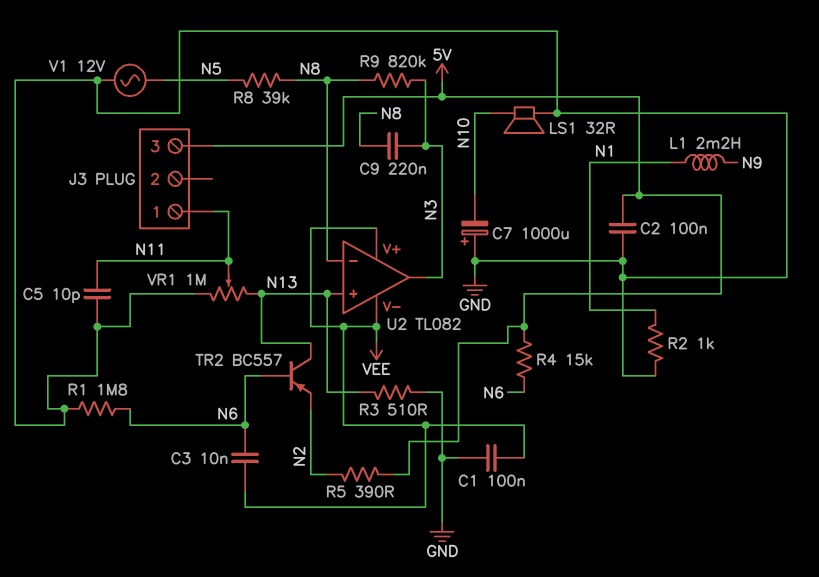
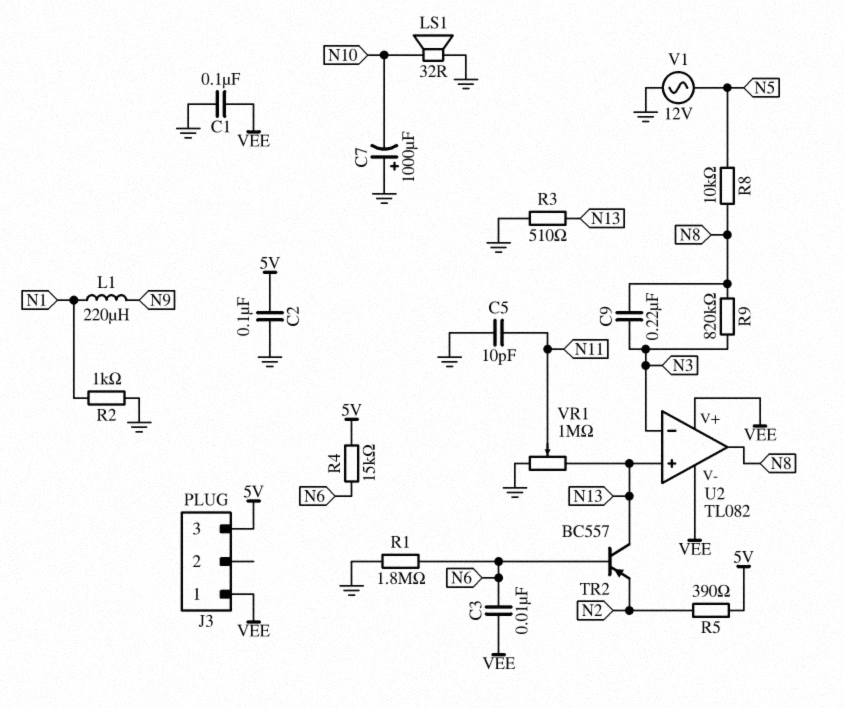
J3 pin 1: N11 -> VEE
L1: 2.2mH (N1, N9) -> 220uH (N1, N9)
R8: 39k (N5, N8) -> 10k (N5, N8)
U2 pin in-: N8 -> N3
U2 pin out: N3 -> N8

